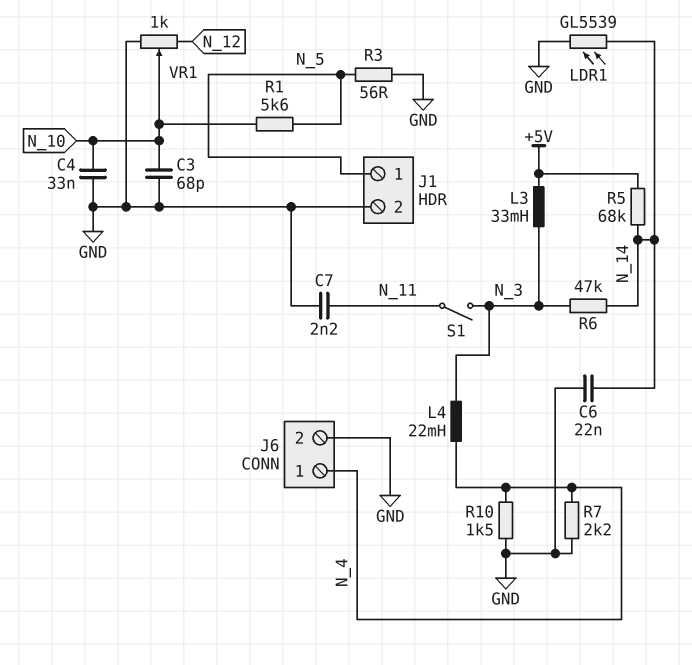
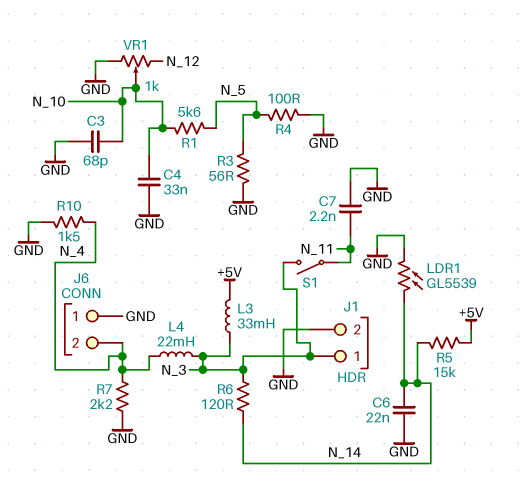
J1 pin 1: N_5 -> N_3
J6 pin 1: N_4 -> GND
J6 pin 2: GND -> N_4
R4: none -> 100 (GND, N_5)
R5: 68k (+5V, N_14) -> 15k (+5V, N_14)
R6: 47k (N_3, N_14) -> 120 (N_3, N_14)

